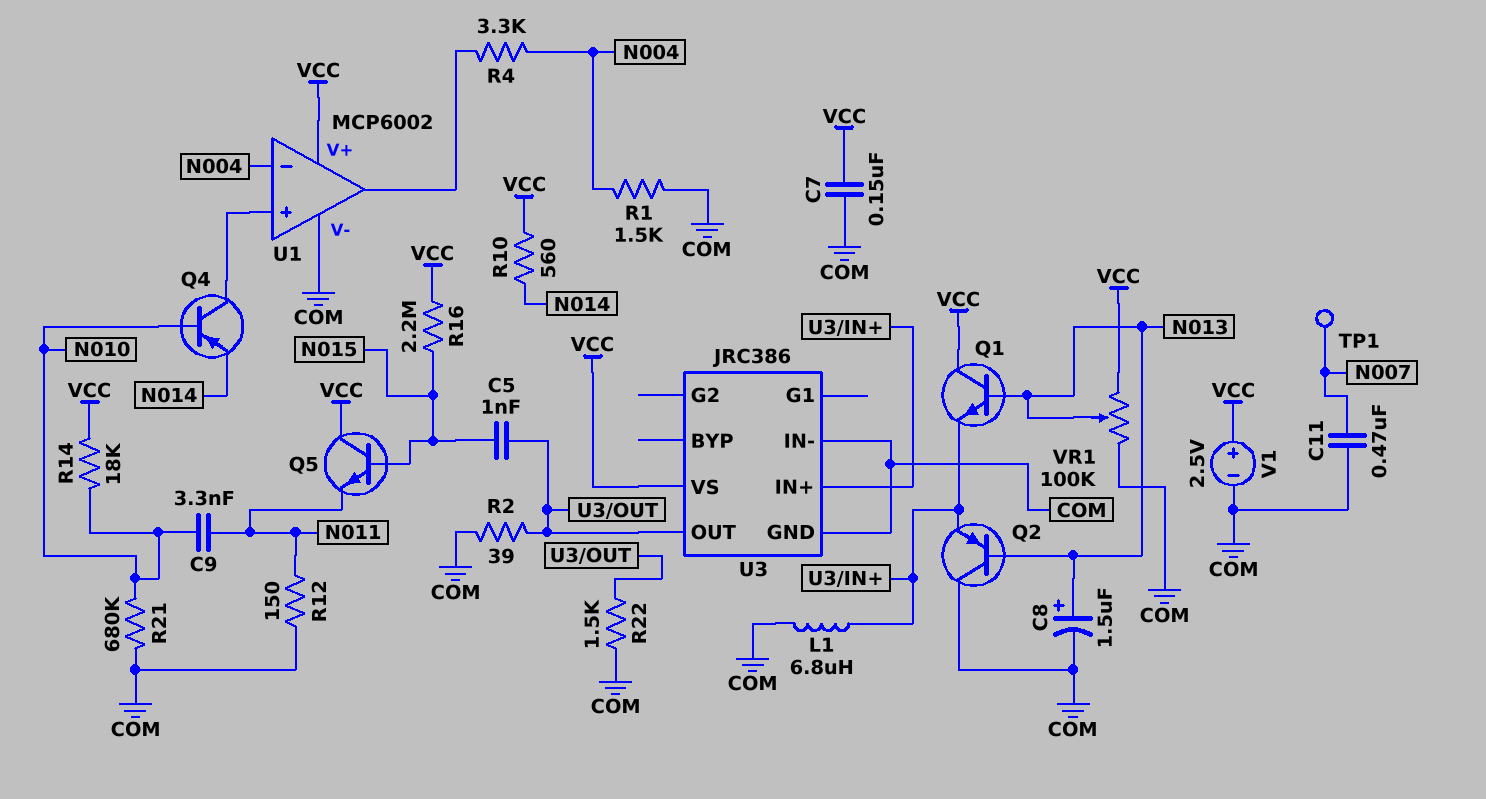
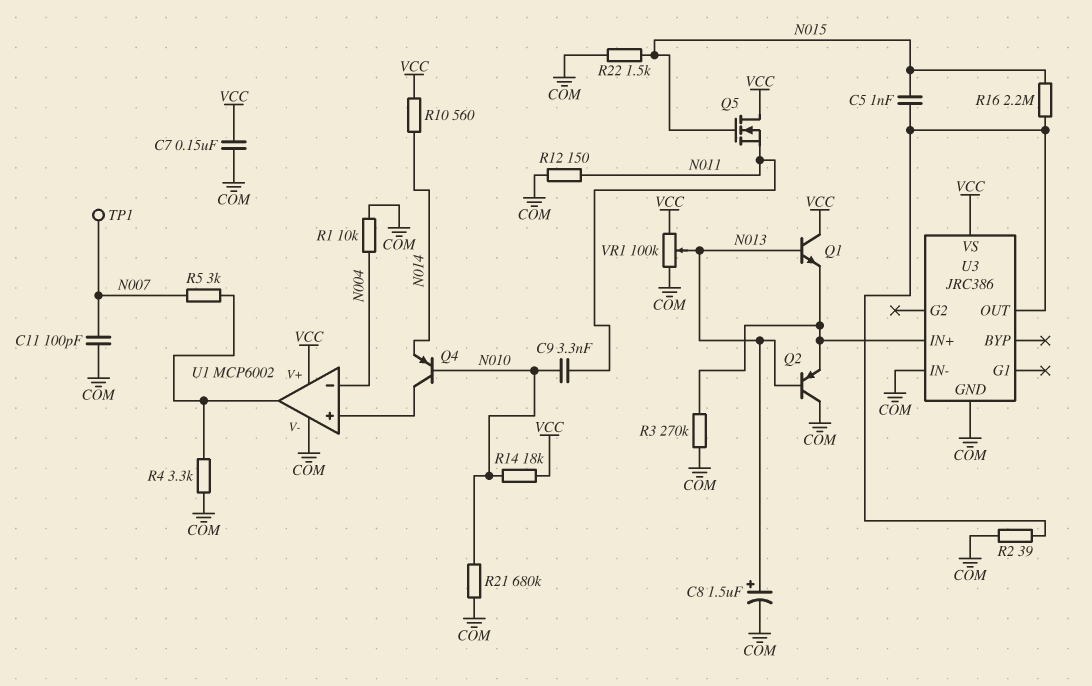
C11: 470nF (COM, N007) -> 100pF (COM, N007)
L1: 6.8uH (COM, U3/IN+) -> none
Q5: NPN (B N015, C VCC, E N011) -> NMOS (G N015, D VCC, S N011)
R1: 1.5k (COM, N004) -> 10k (COM, N004)
R3: none -> 270k (COM, U3/IN+)
R4: 3.3k (N004, U1/out) -> 3.3k (COM, U1/out)
R5: none -> 3k (N007, U1/out)
R16: 2.2M (N015, VCC) -> 2.2M (N015, U3/OUT)
R22: 1.5k (COM, U3/OUT) -> 1.5k (COM, N015)
V1: 2.5V (plus VCC, minus COM) -> none

